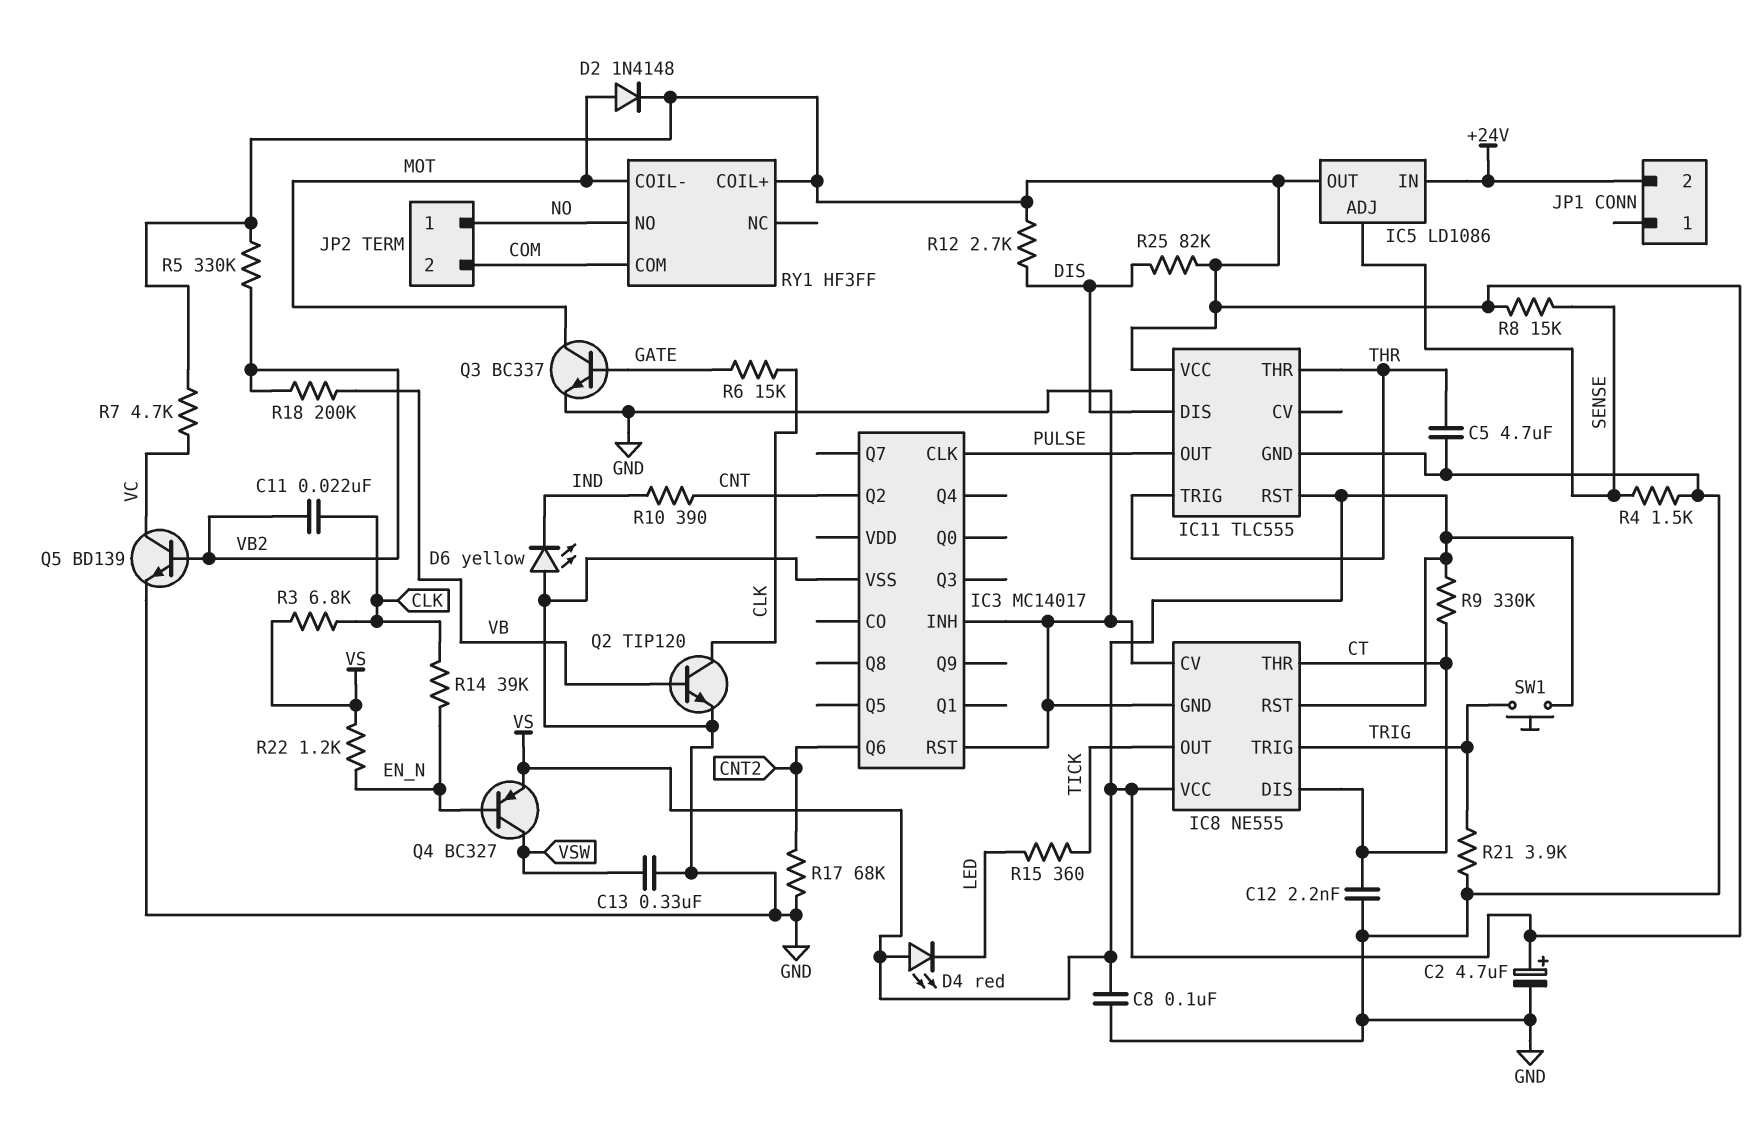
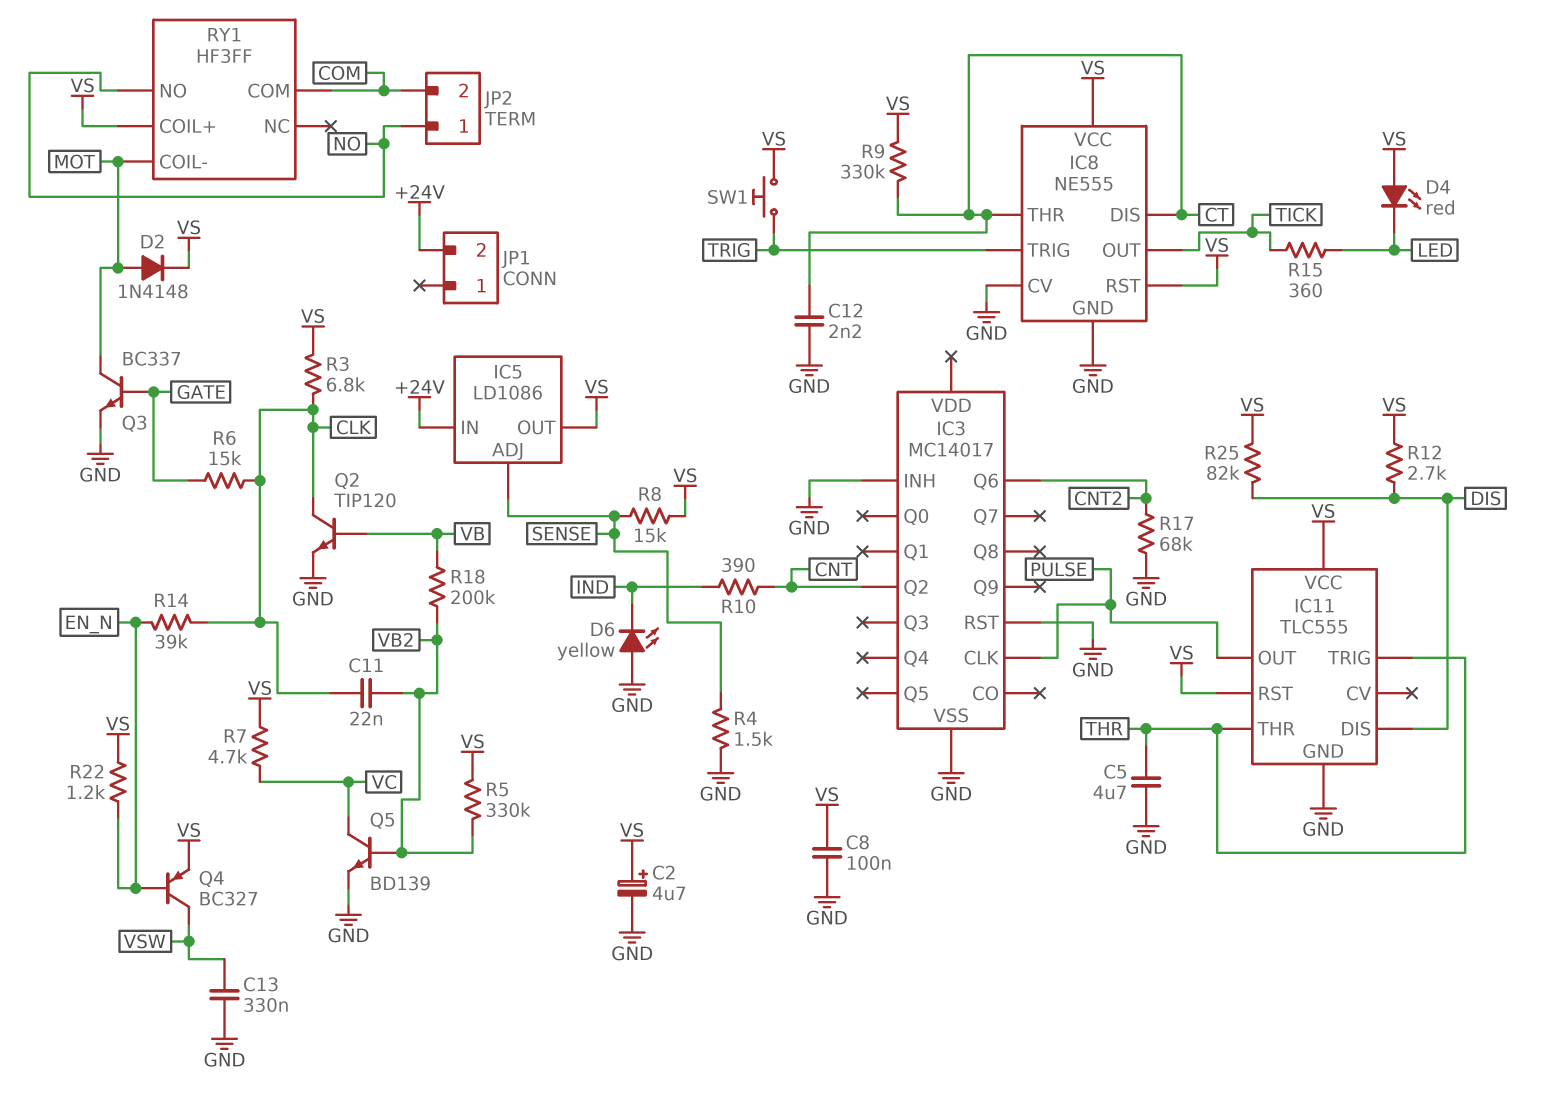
R21: 3.9k (GND, TRIG) -> none

